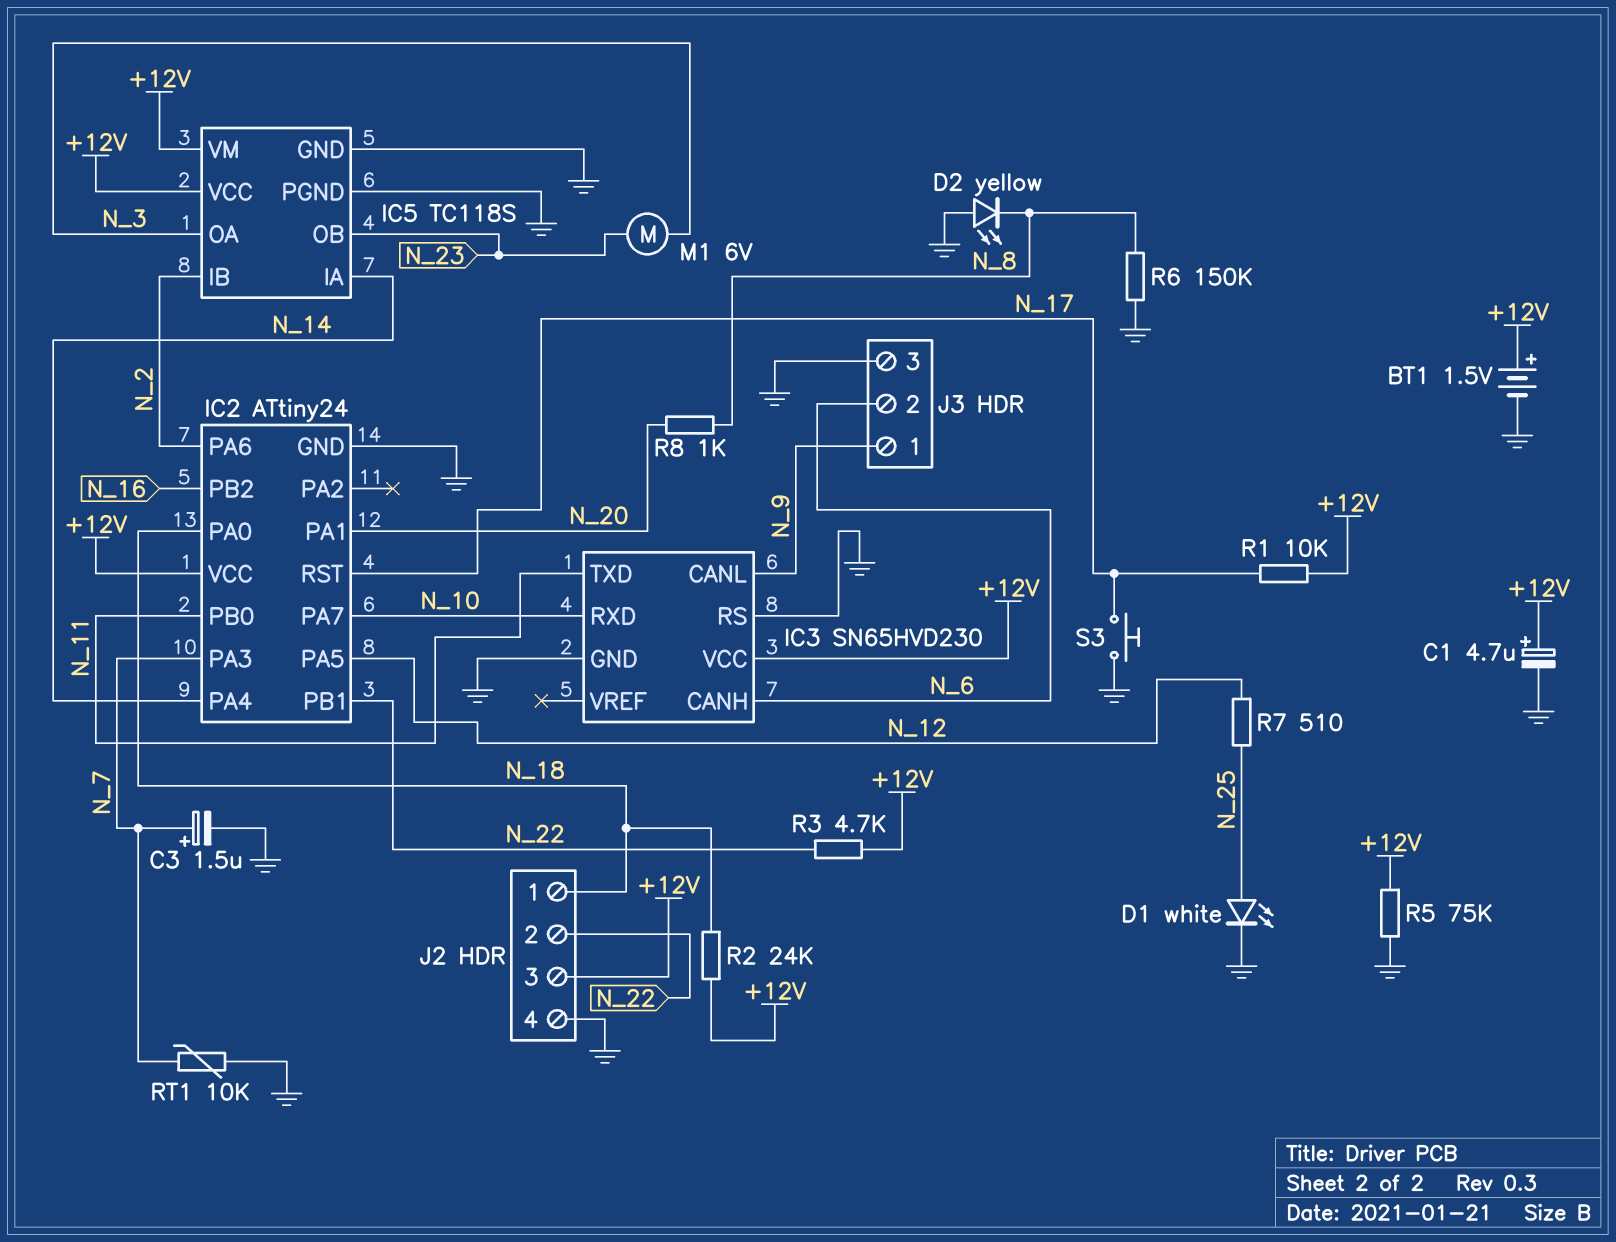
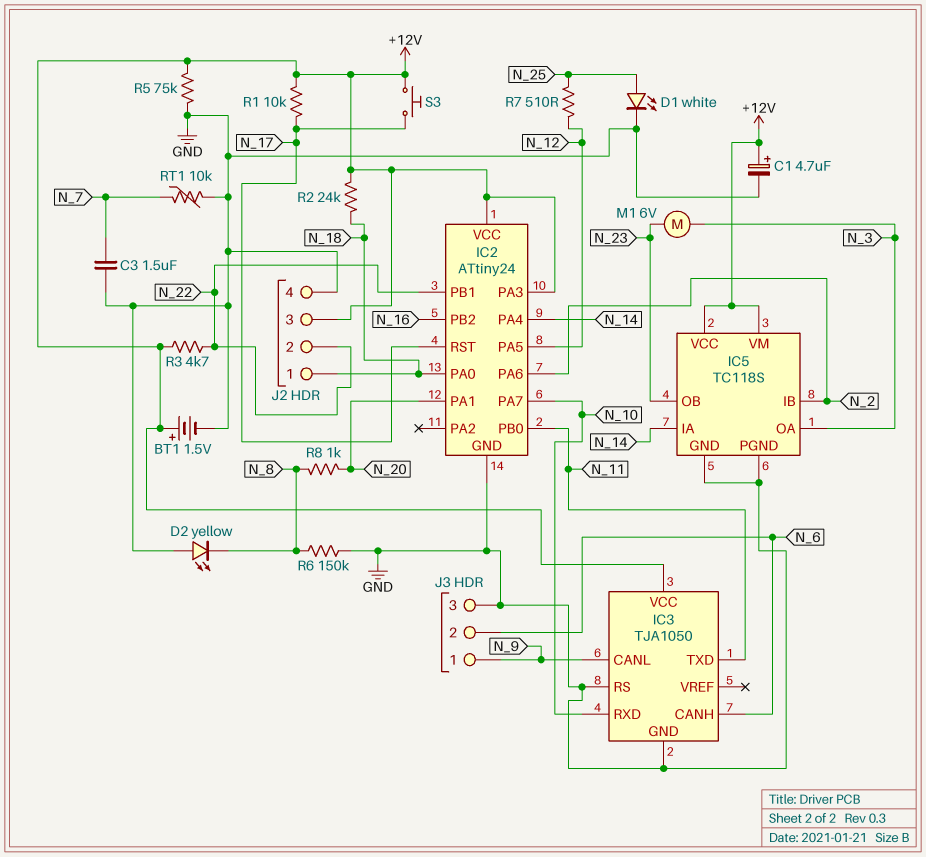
C3: 1.5uF (plus N_7, minus GND) -> 1.5uF (GND, N_7)
IC2 pin PA3: N_7 -> +12V
IC3: SN65HVD230 -> TJA1050
S3: button (GND, N_17) -> button (+12V, N_17)

